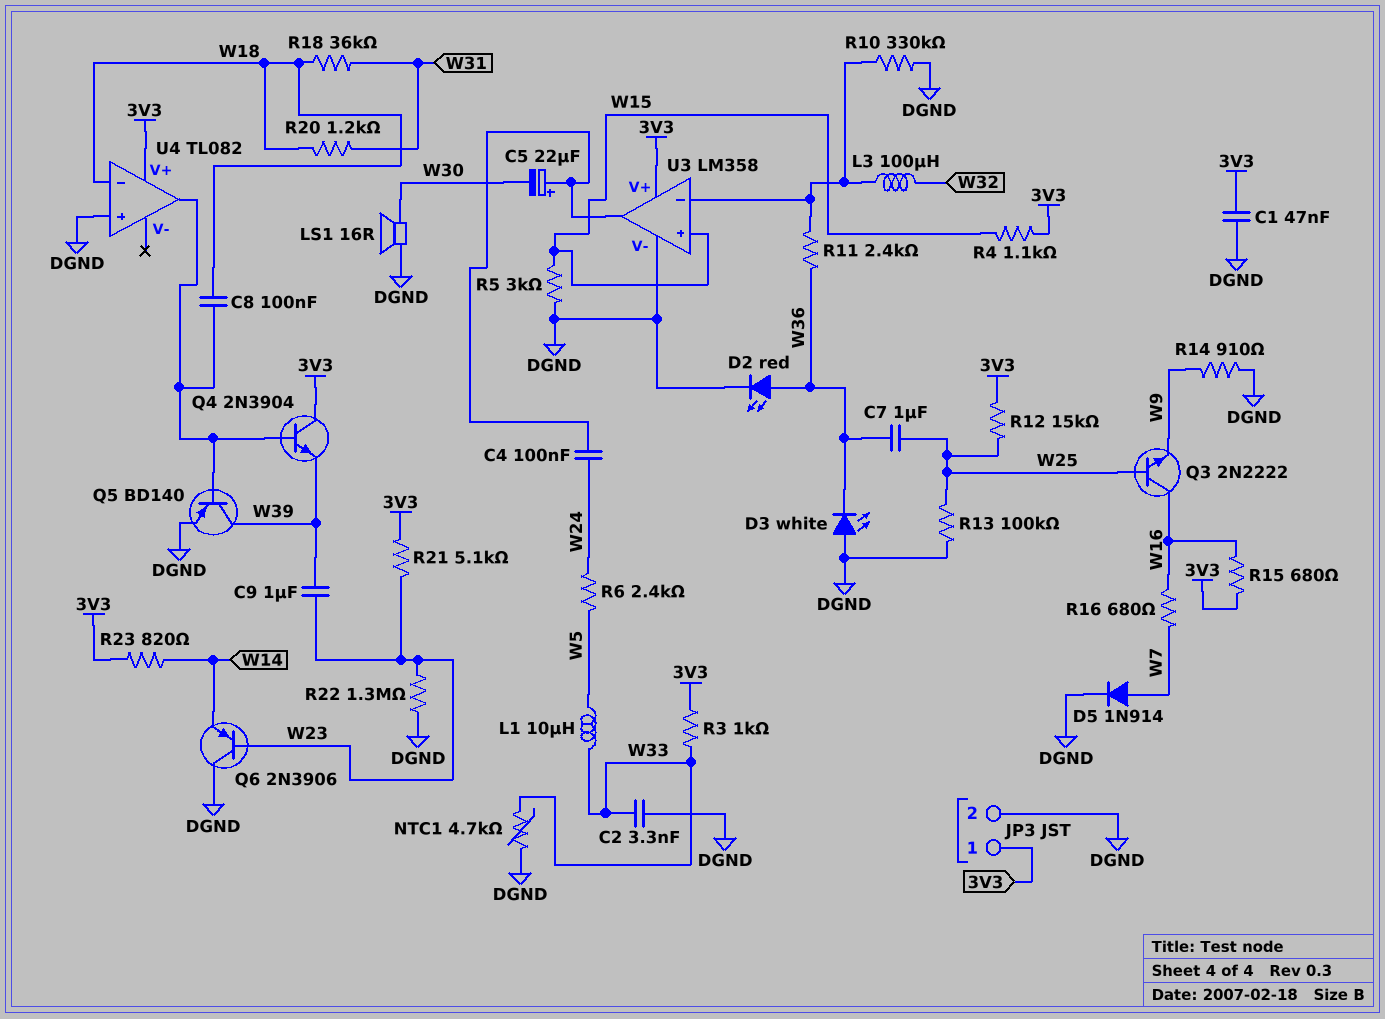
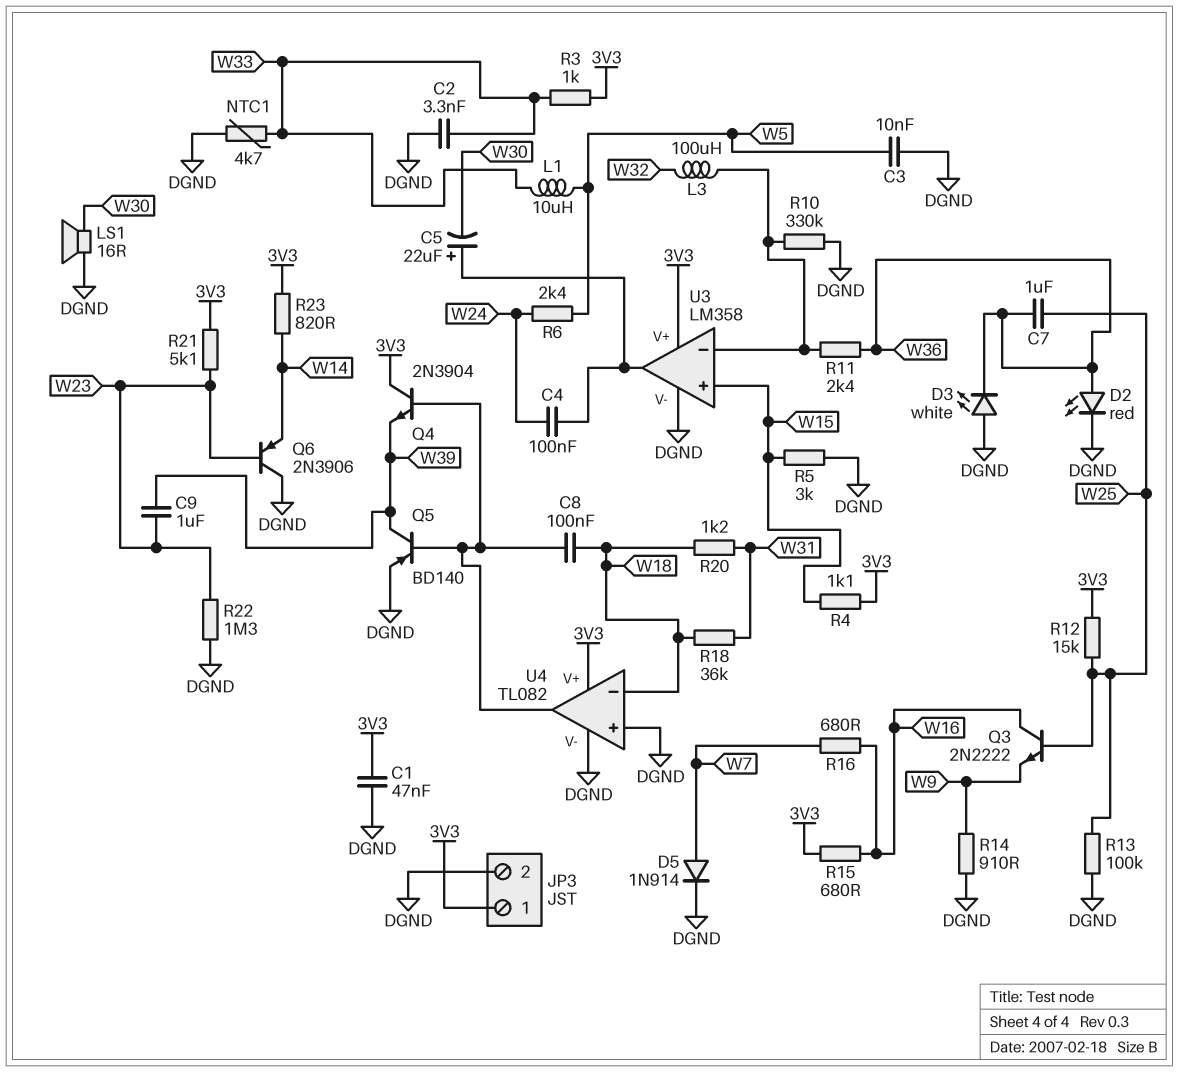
C3: none -> 10nF (DGND, W5)
U4 pin V-: none -> DGND

